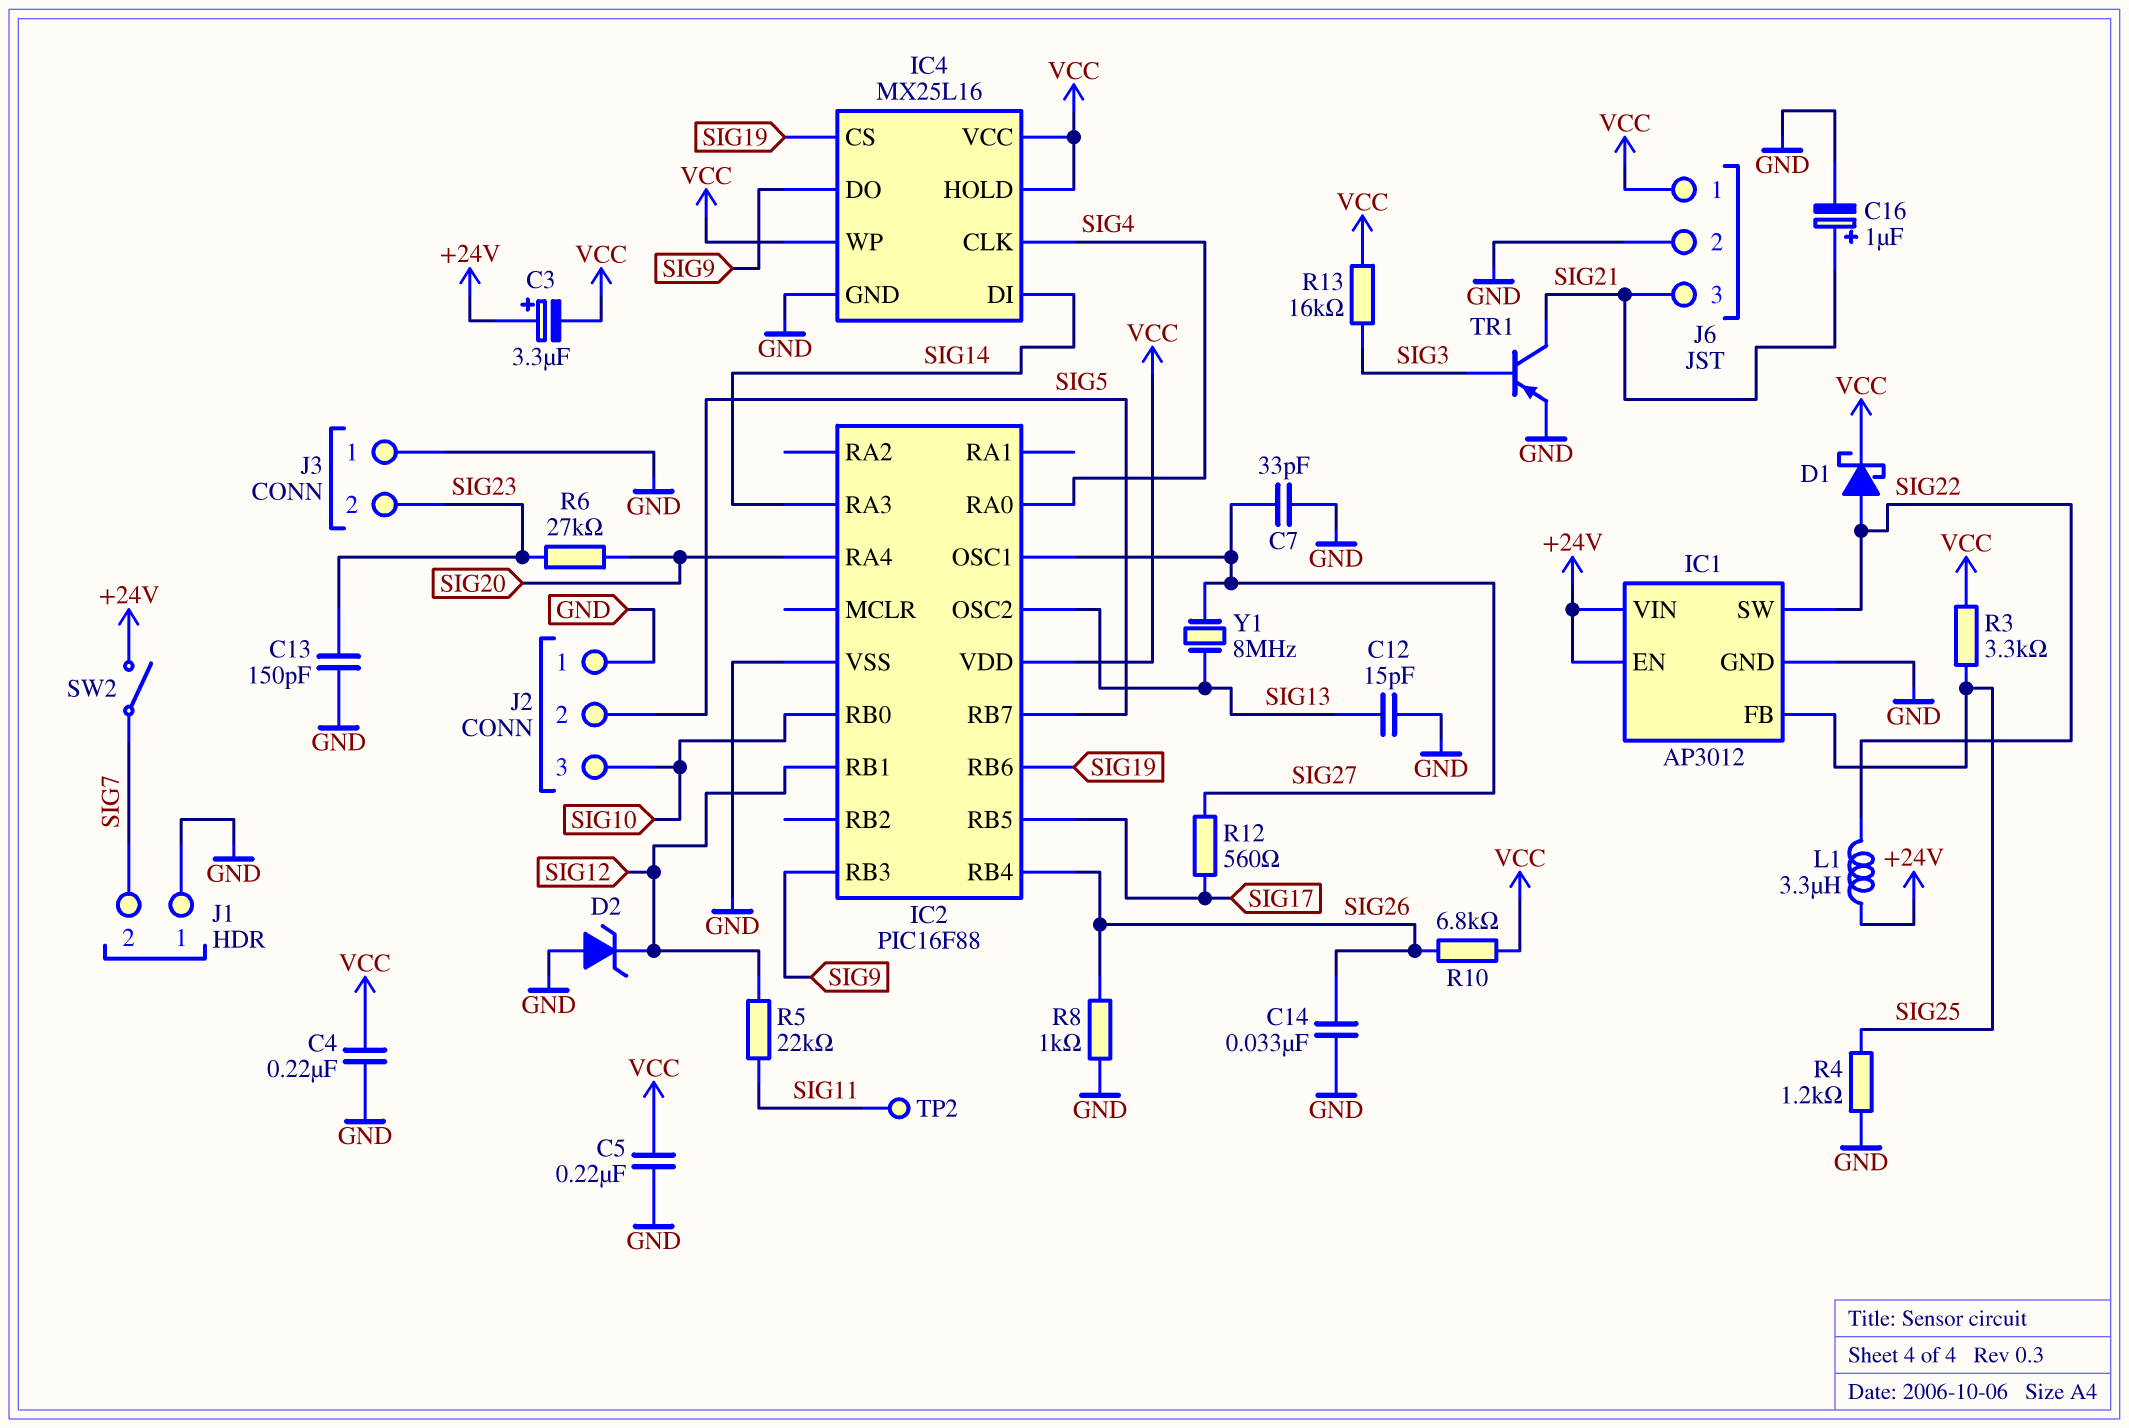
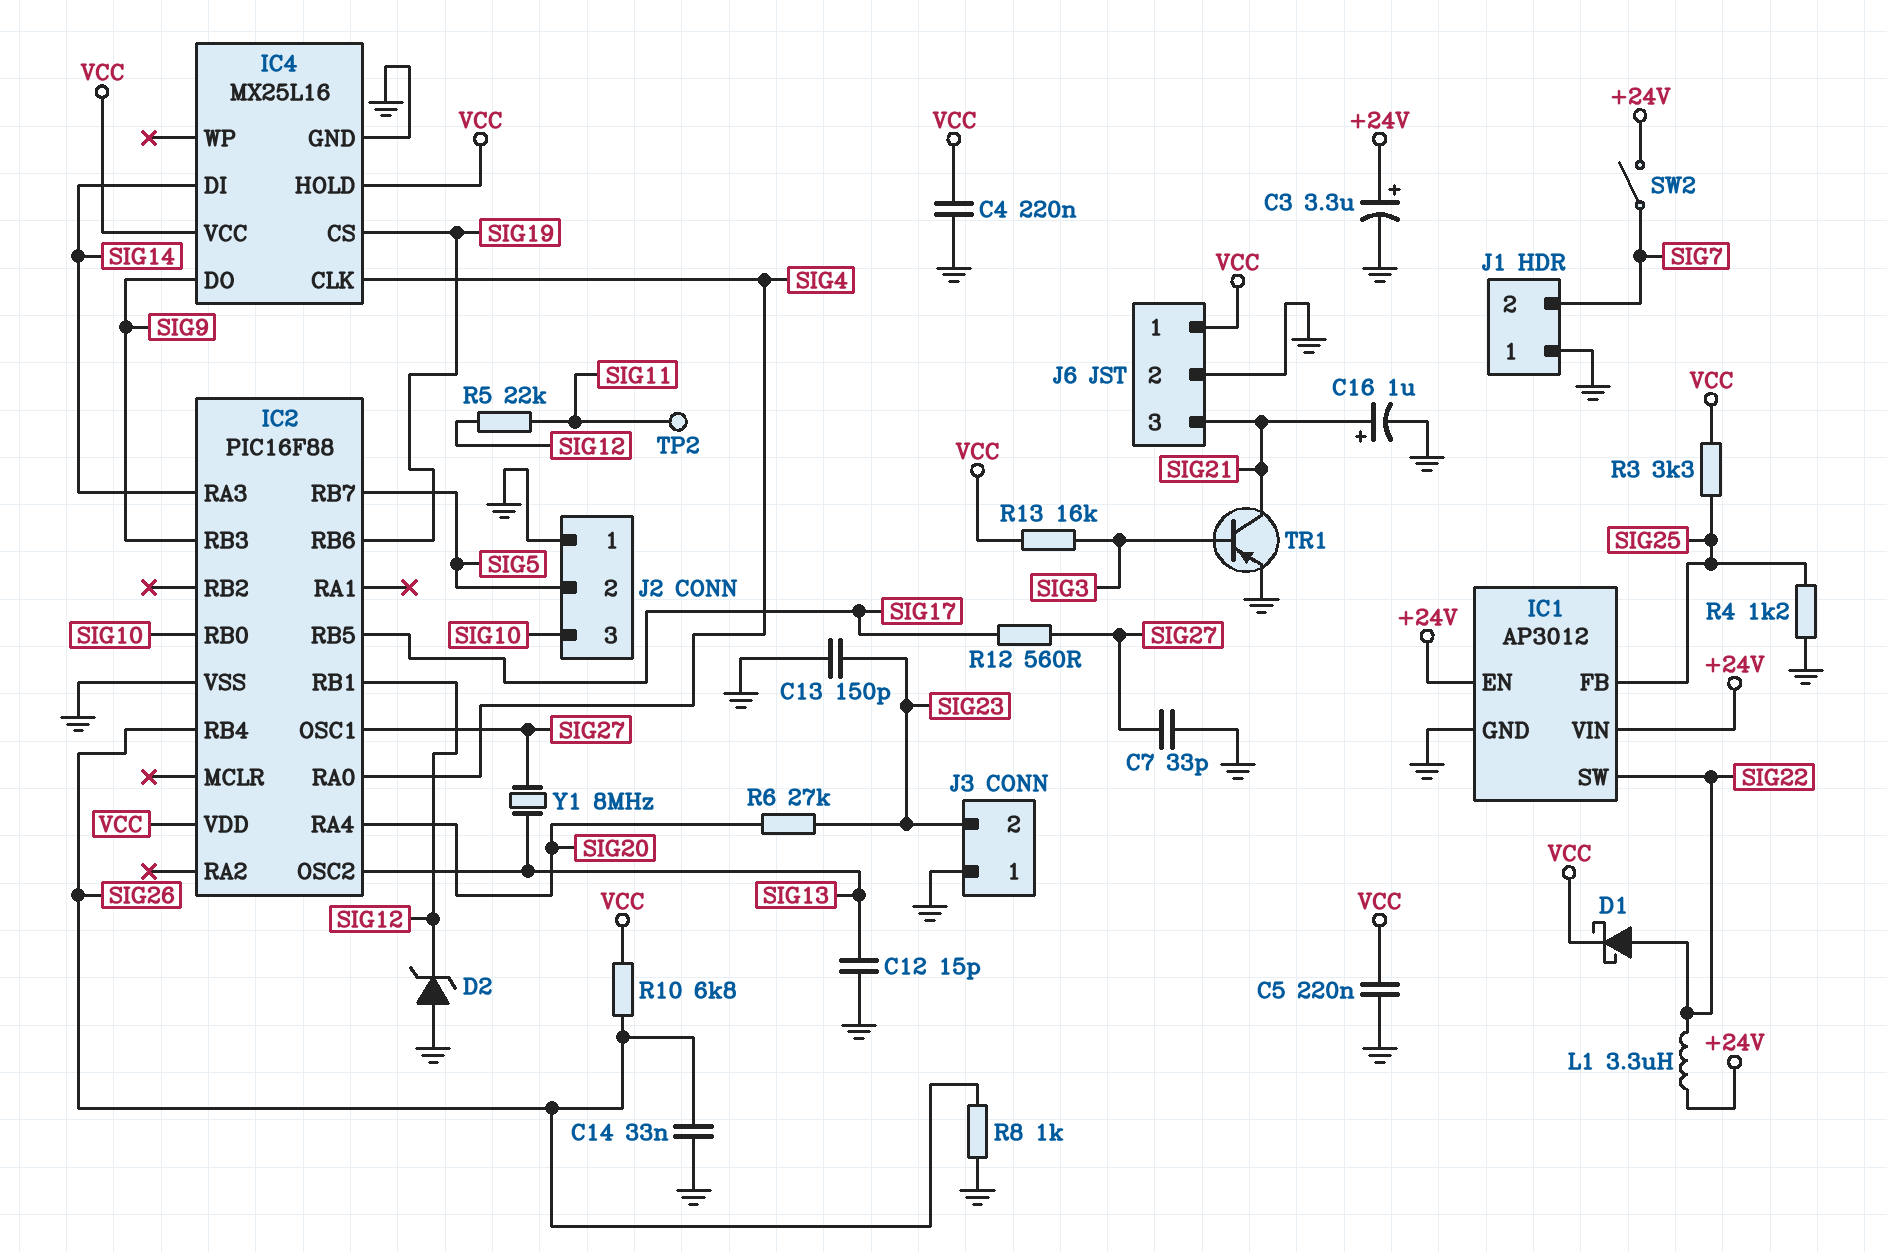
C3: 3.3uF (plus +24V, minus VCC) -> 3.3uF (plus +24V, minus GND)
IC4 pin WP: VCC -> none

